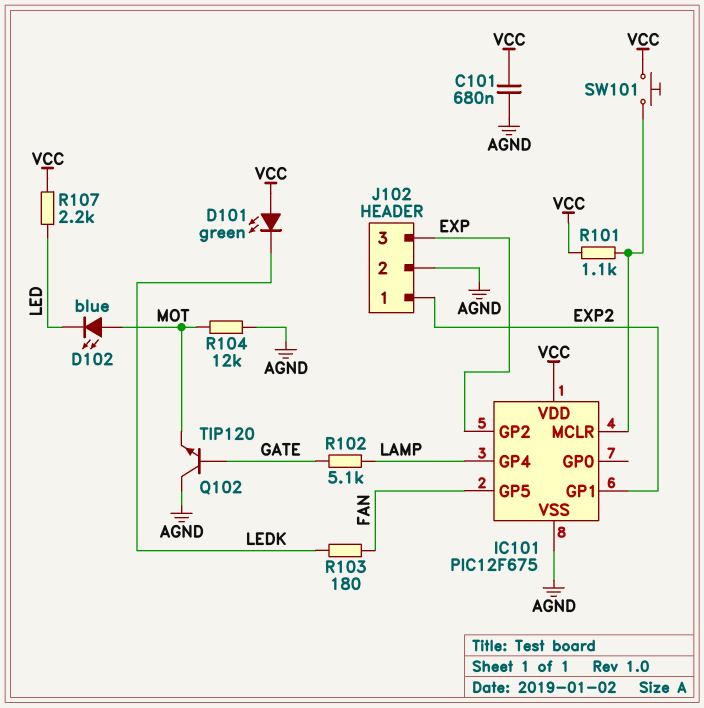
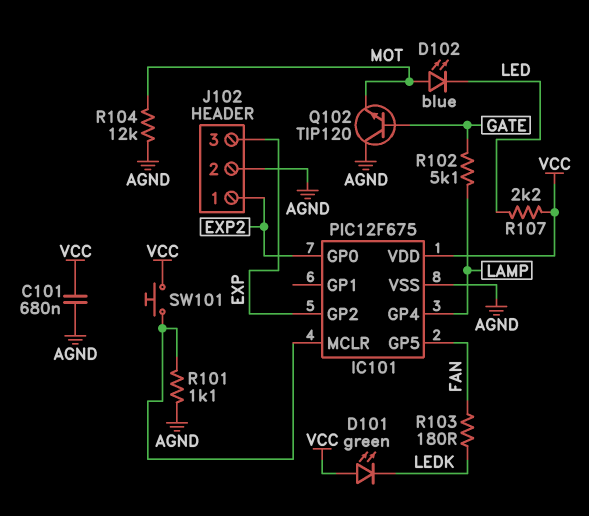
IC101 pin GP0: none -> EXP2
IC101 pin GP1: EXP2 -> none
R101: 1.1k (IC101/MCLR, VCC) -> 1.1k (AGND, IC101/MCLR)

